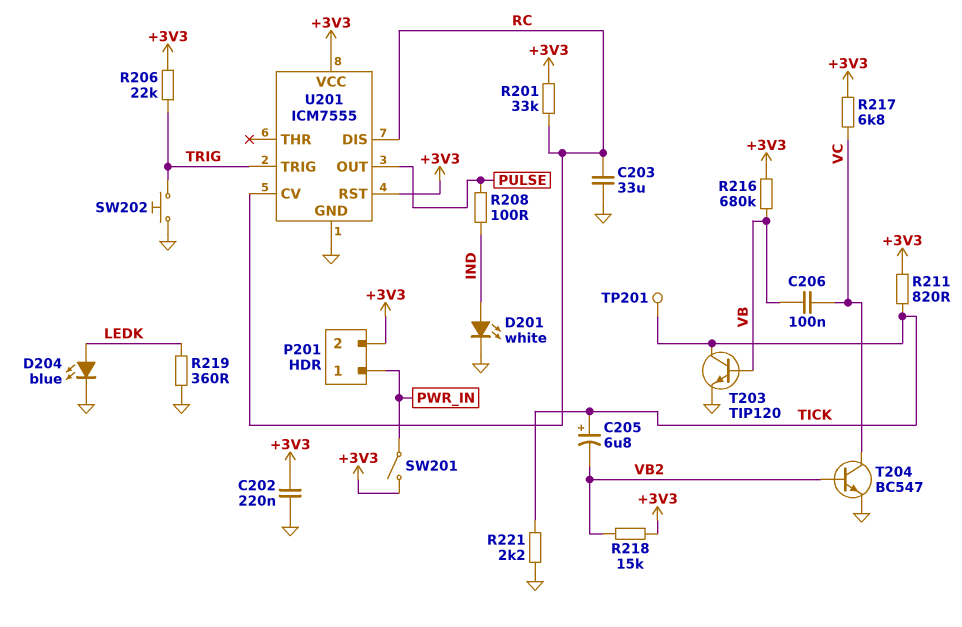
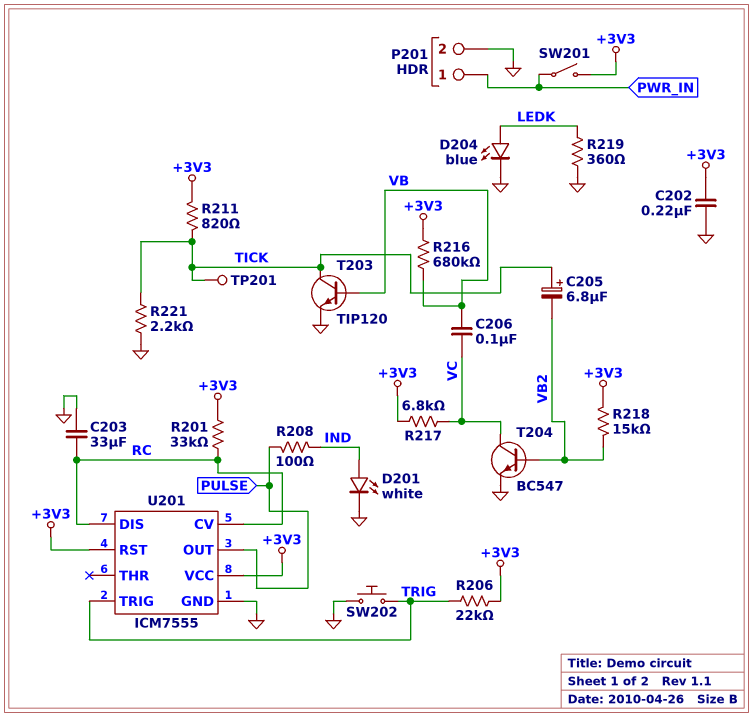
P201 pin 2: +3V3 -> GND

